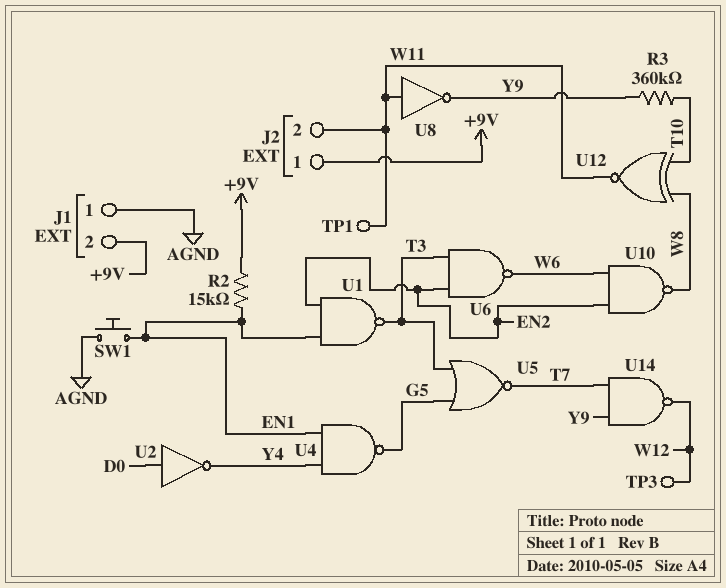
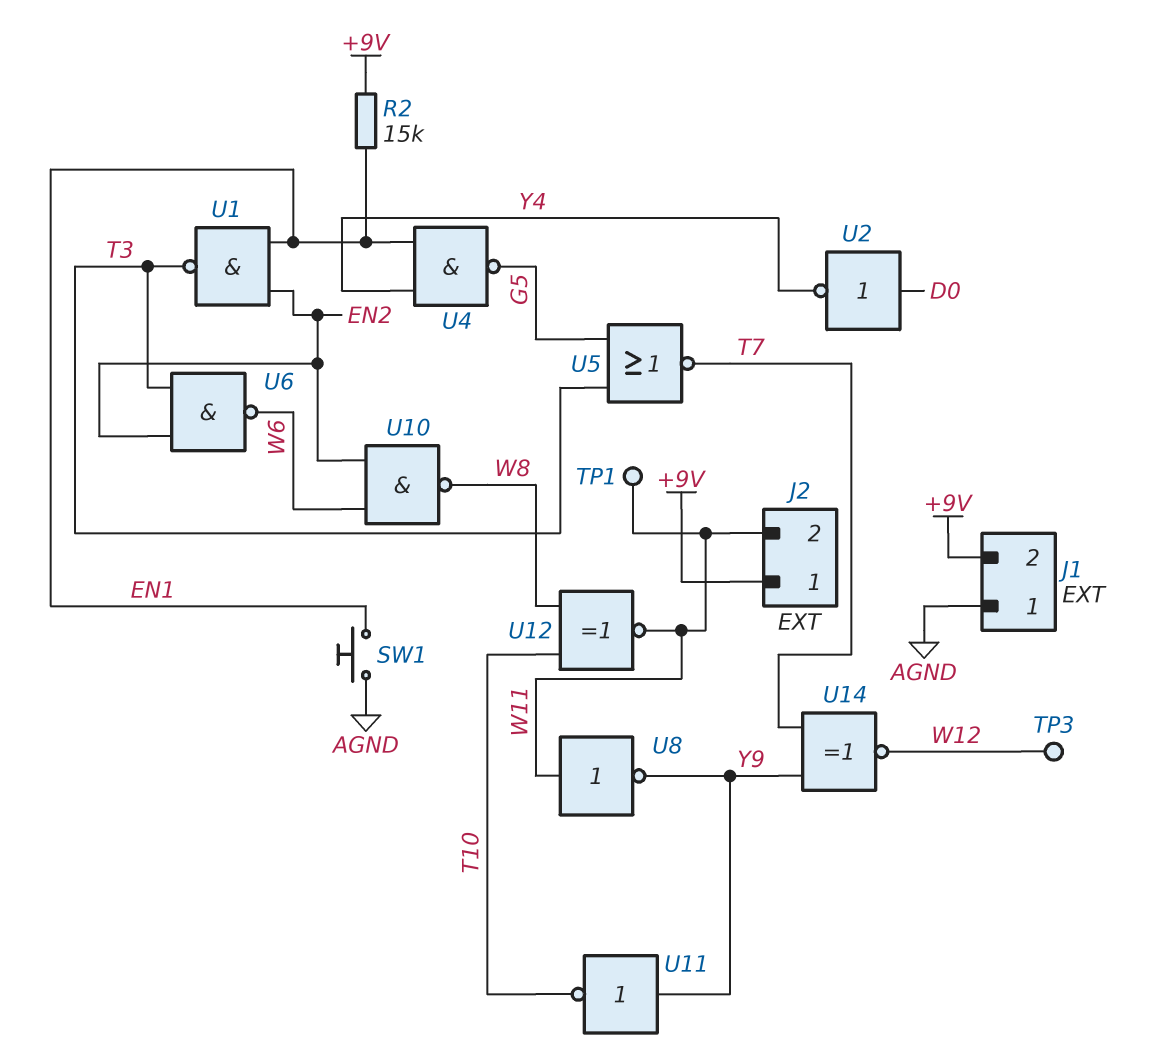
R3: 360k (T10, Y9) -> none
U11: none -> NOT (in Y9, out T10)
U14: NAND (in T7, in Y9, out W12) -> XNOR (in T7, in Y9, out W12)

